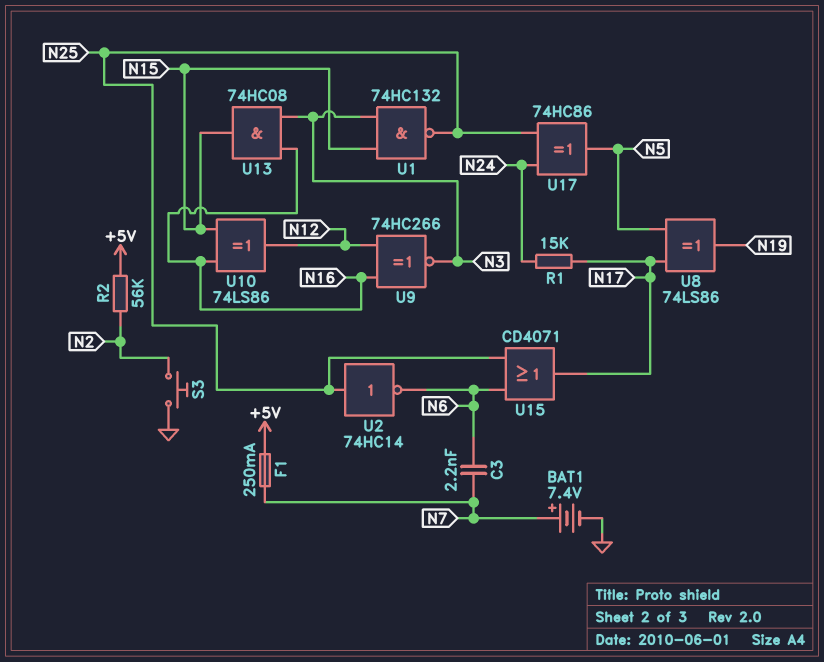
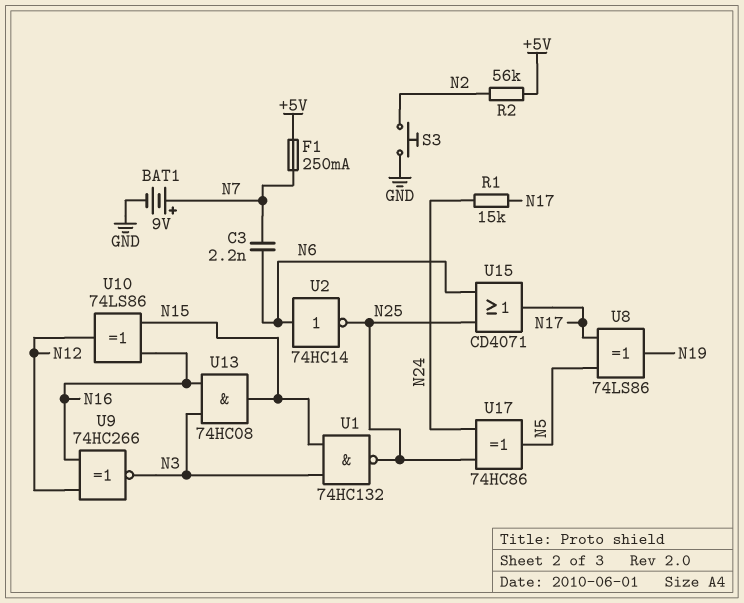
BAT1: 7.4V (plus N7, minus GND) -> 9V (plus N7, minus GND)
U2: NOT 74HC14 (in N25, out N6) -> NOT 74HC14 (in N6, out N25)

